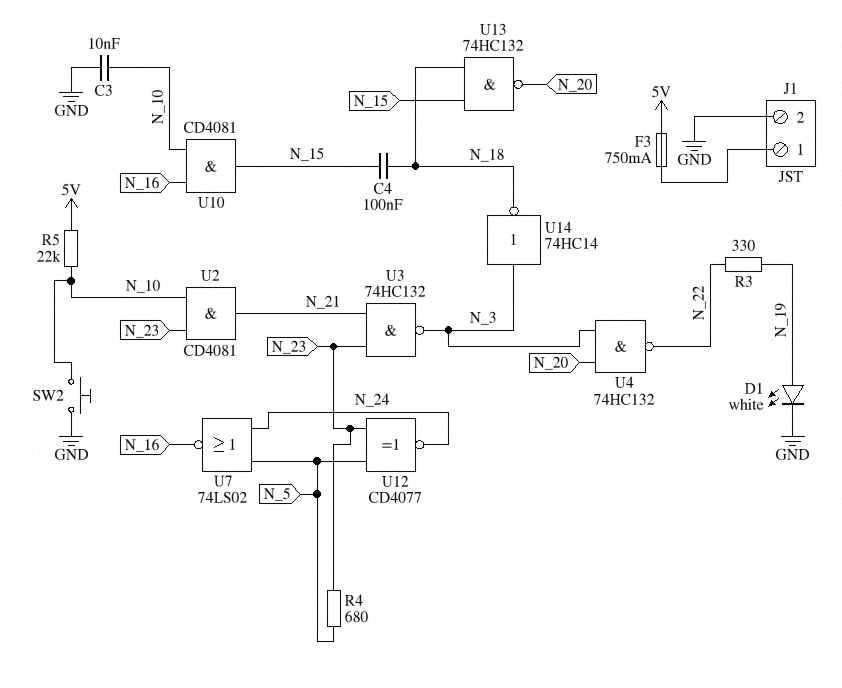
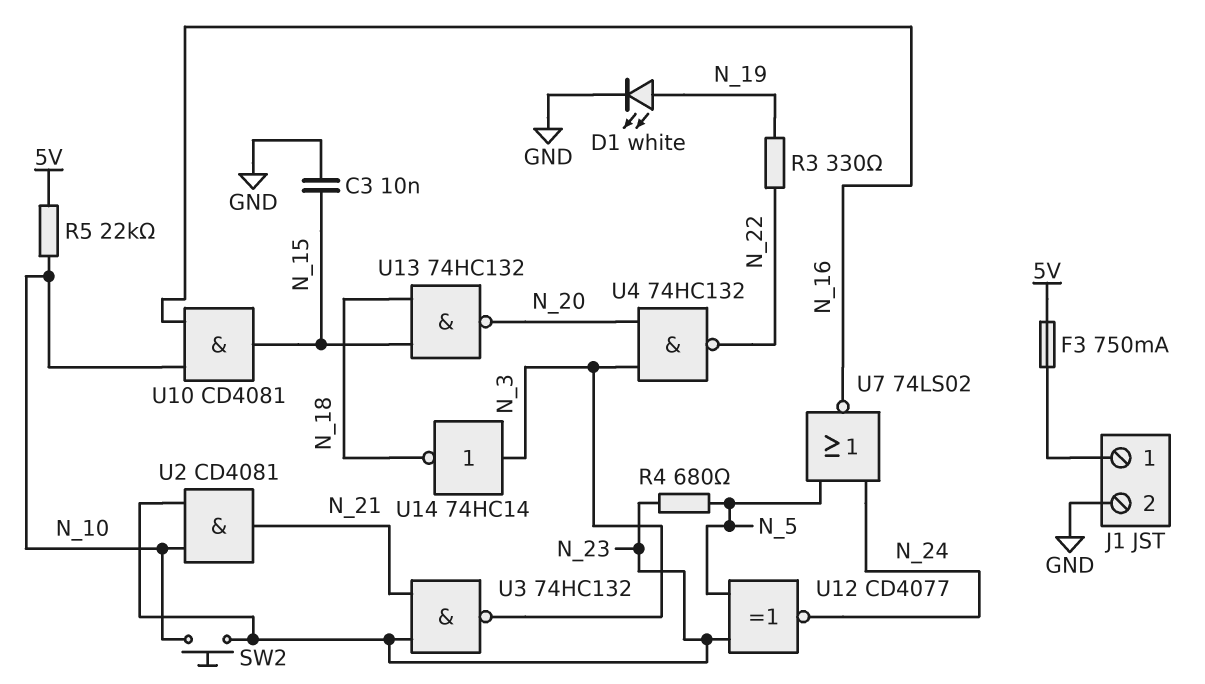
C3: 10nF (GND, N_10) -> 10nF (GND, N_15)
C4: 100nF (N_15, N_18) -> none
SW2: button (GND, N_10) -> button (N_10, N_23)

